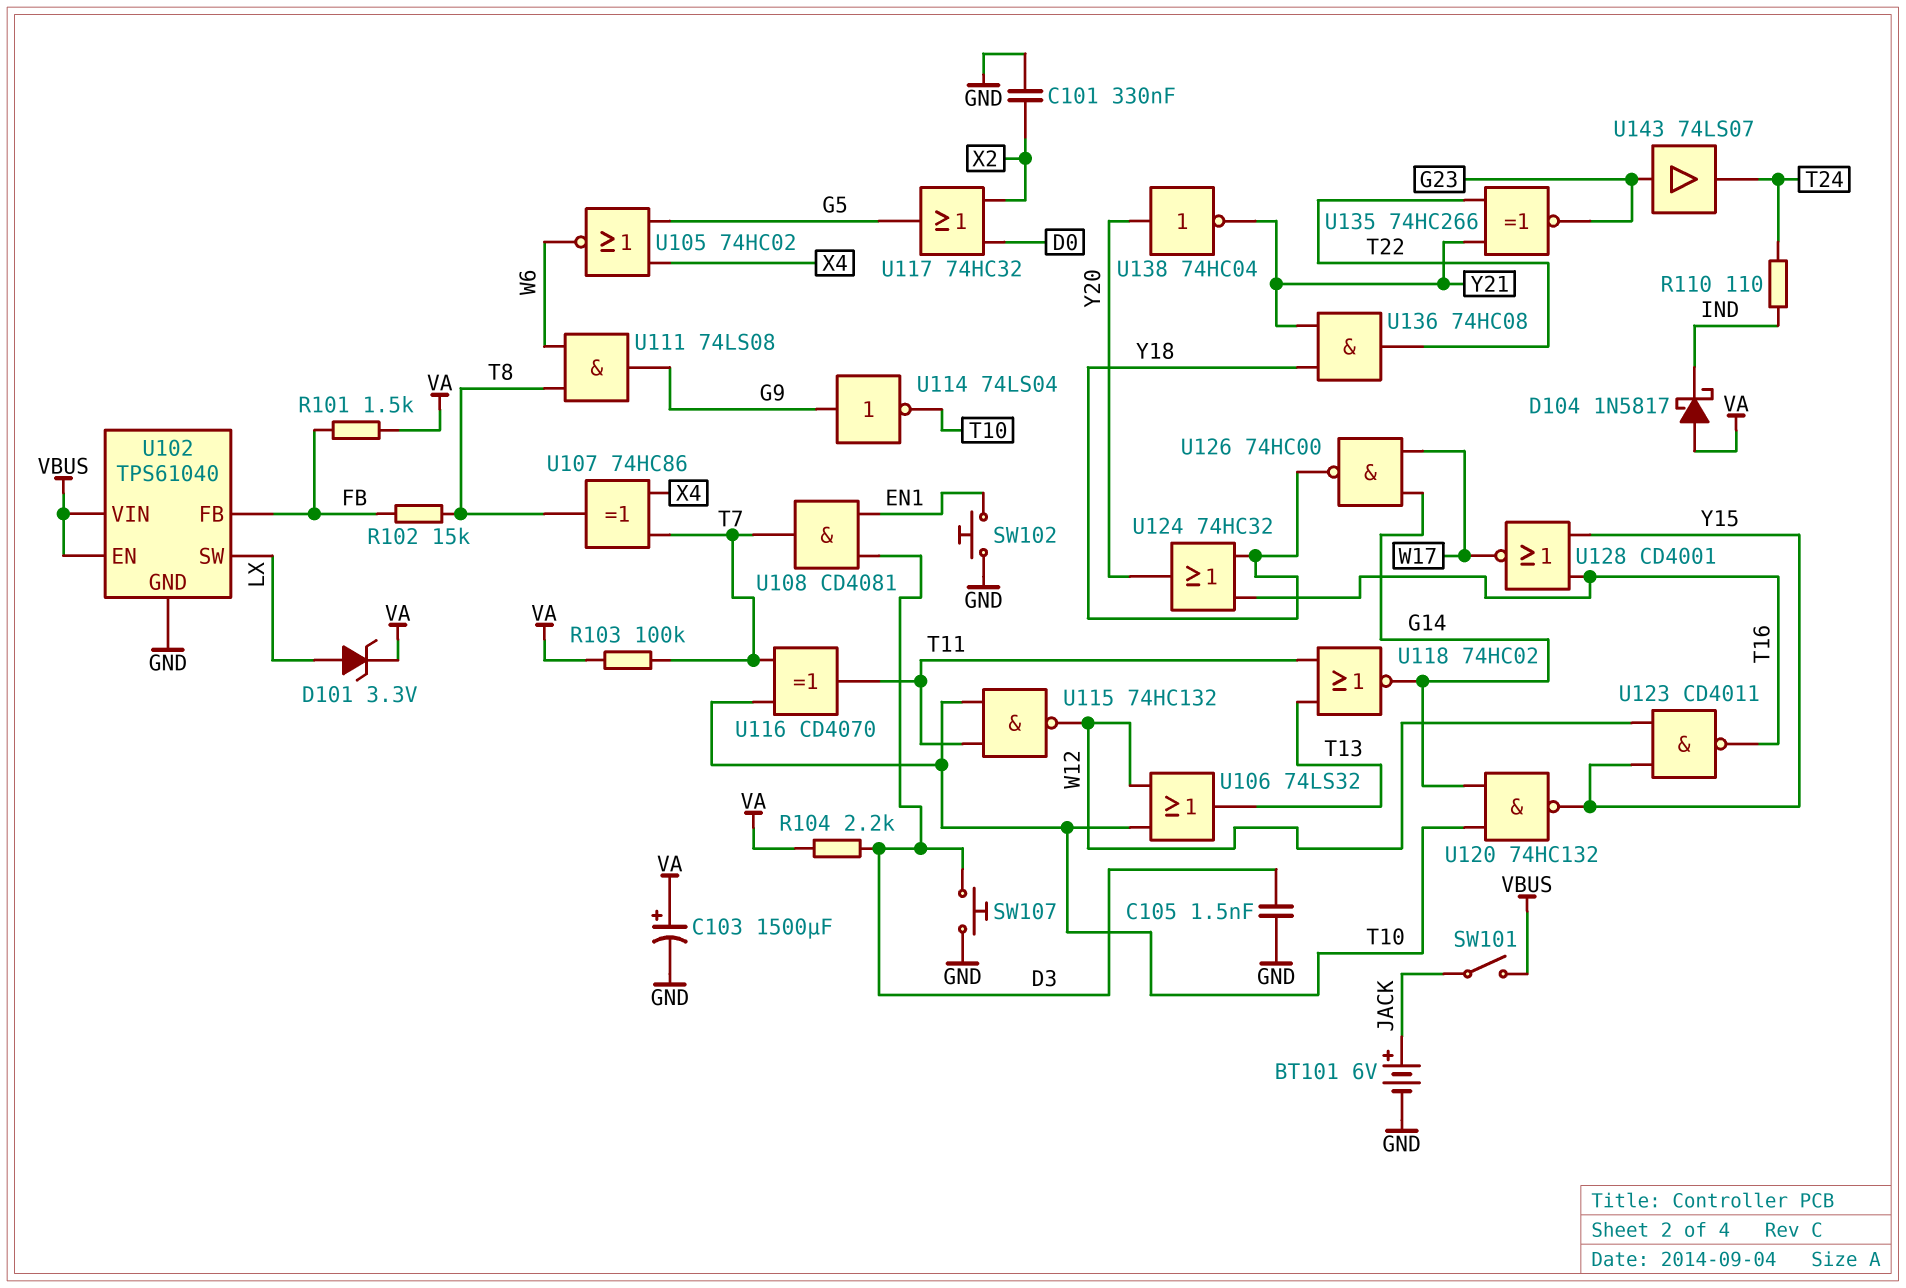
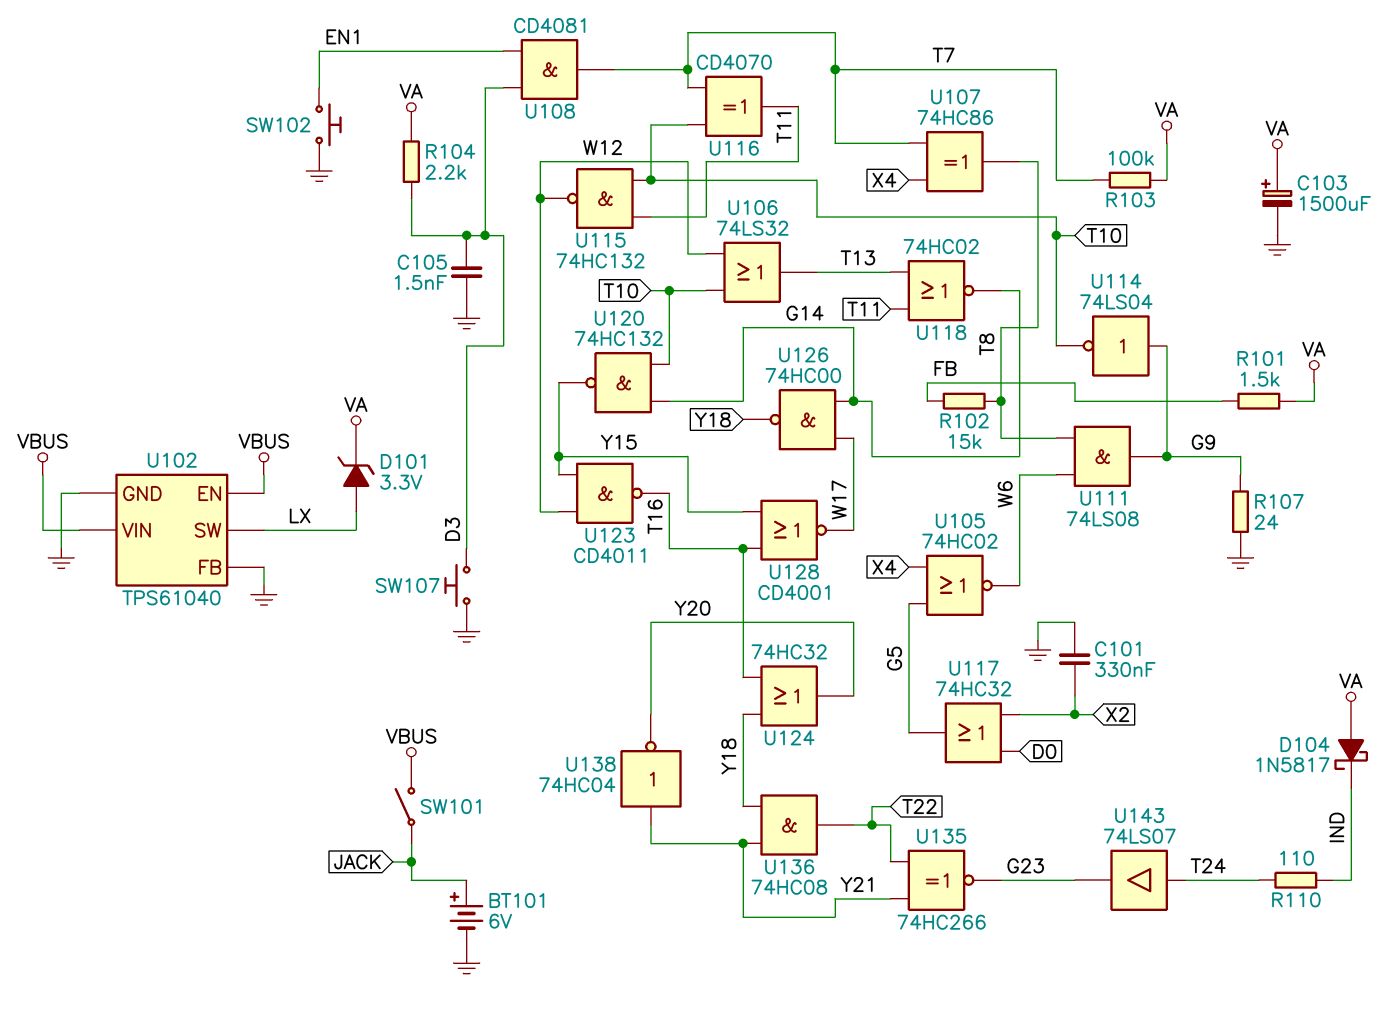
R107: none -> 24 (G9, GND)
U102 pin FB: FB -> GND
U138: NOT 74HC04 (in Y20, out Y21) -> NOT 74HC04 (in Y21, out Y20)
U143: buffer 74LS07 (in G23, out T24) -> buffer 74LS07 (in T24, out G23)

